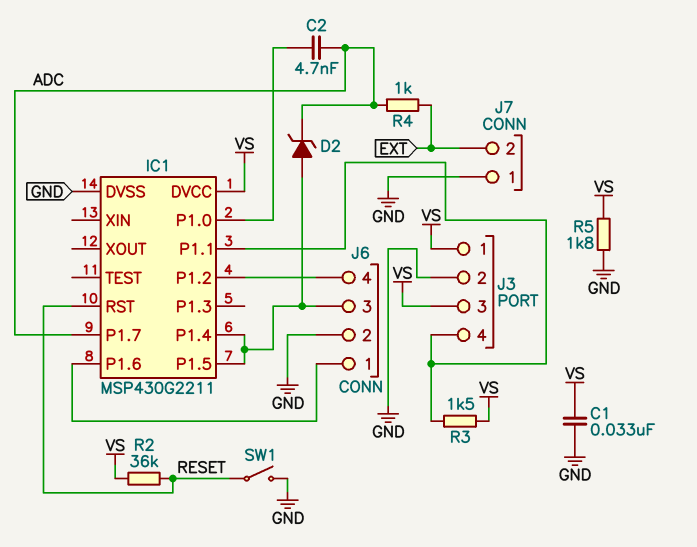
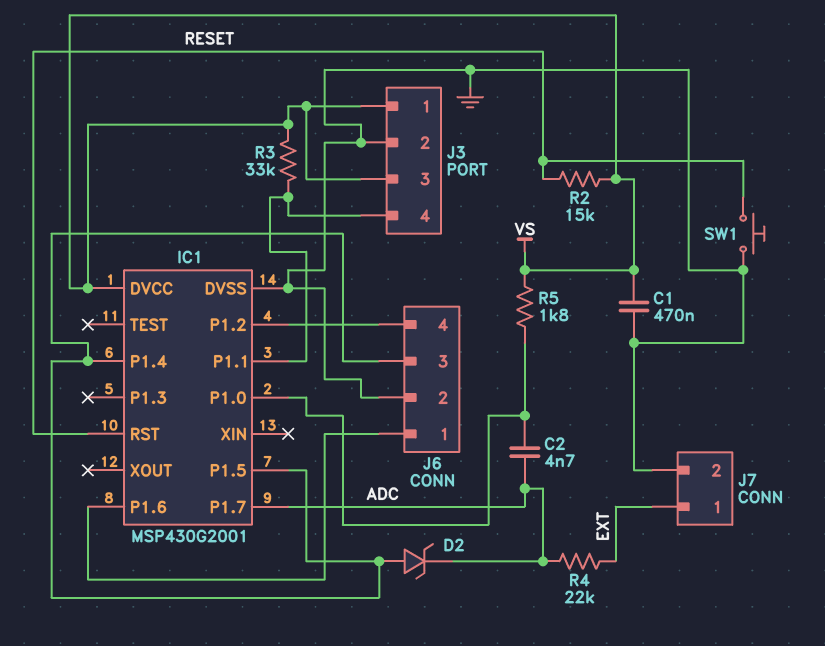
C1: 33nF (GND, VS) -> 470nF (GND, VS)
IC1: MSP430G2211 -> MSP430G2001
J7 pin 1: GND -> EXT
J7 pin 2: EXT -> GND
R2: 36k (RESET, VS) -> 15k (RESET, VS)
R3: 1.5k (IC1/P1.1, VS) -> 33k (IC1/P1.1, VS)
R4: 1k (ADC, EXT) -> 22k (ADC, EXT)
R5: 1.8k (GND, VS) -> 1.8k (IC1/P1.0, VS)
SW1: switch (GND, RESET) -> button (GND, RESET)

